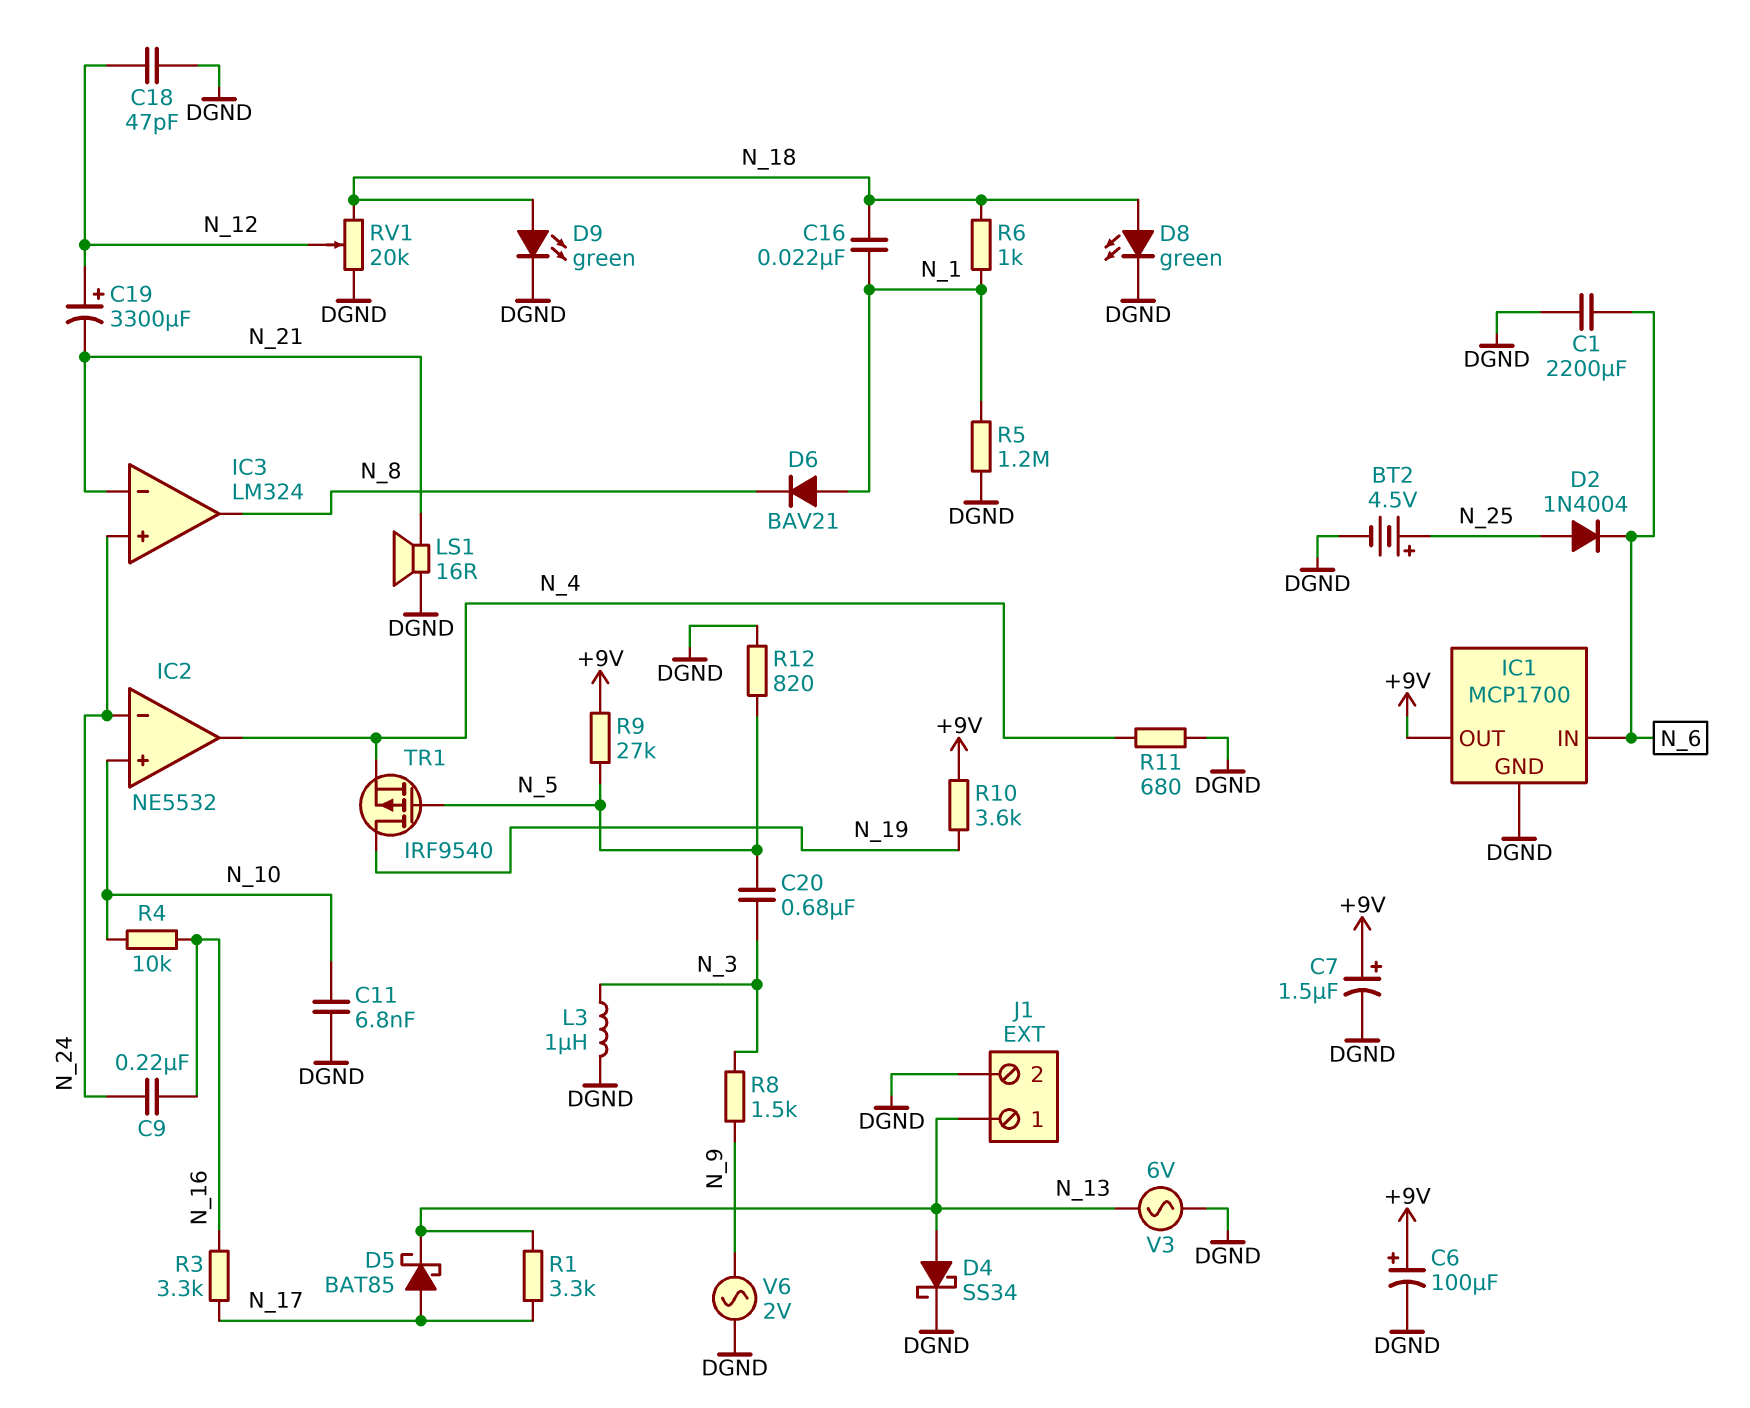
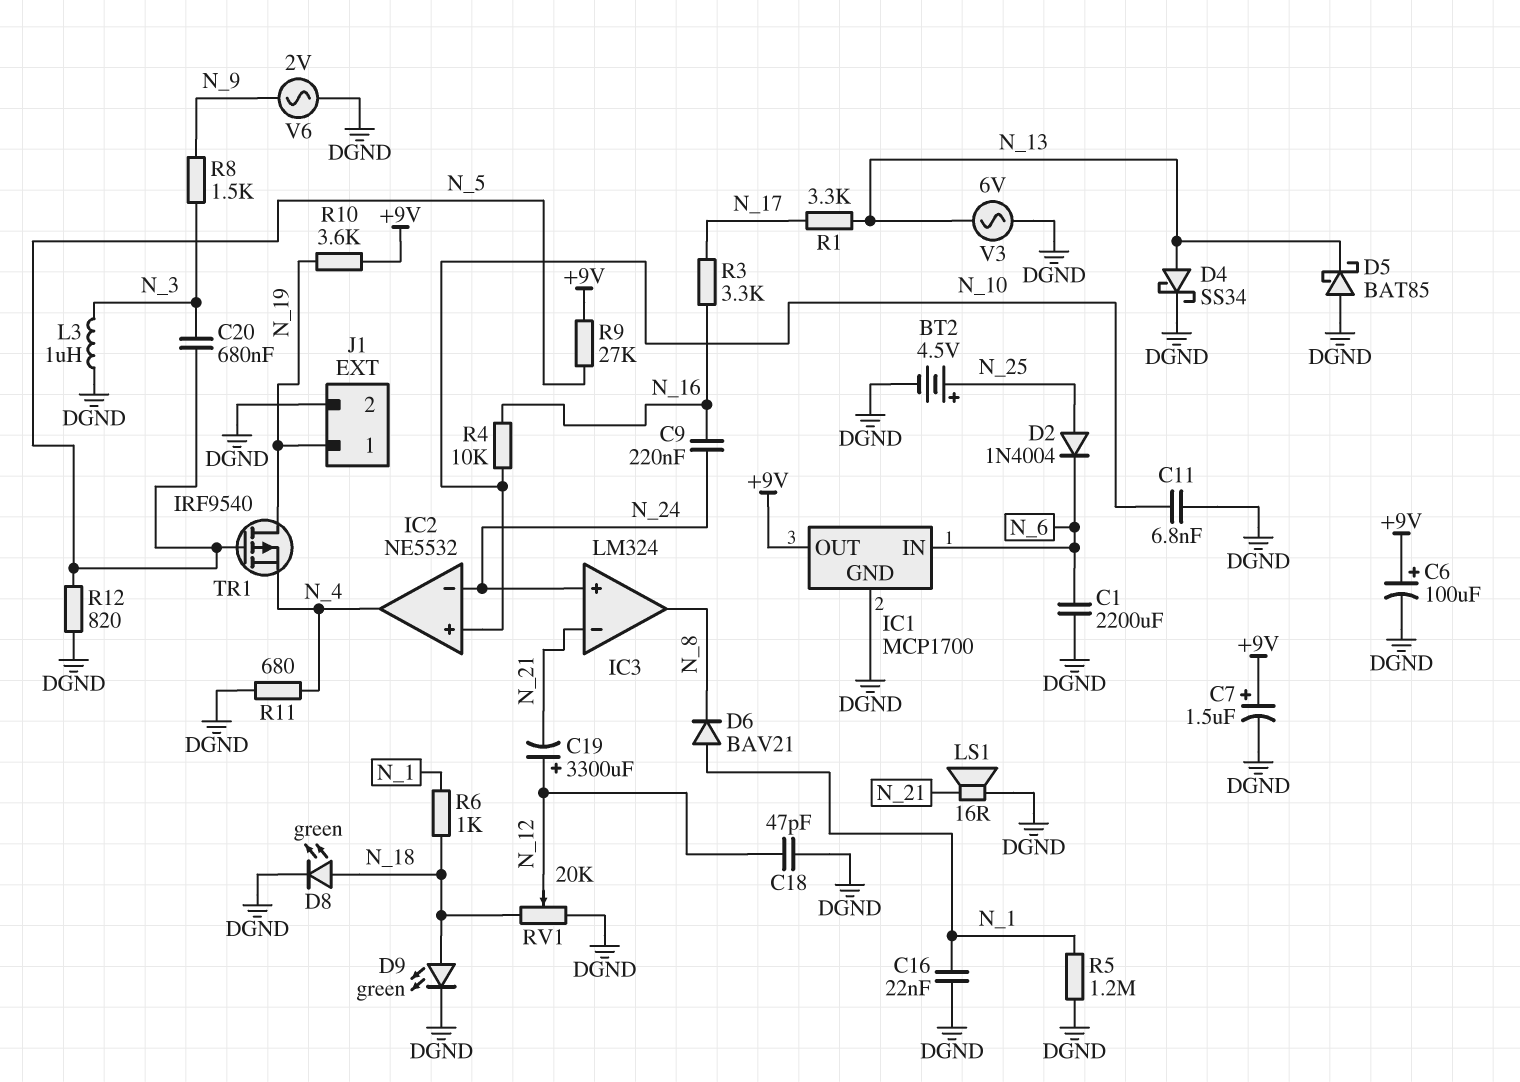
C16: 22nF (N_1, N_18) -> 22nF (DGND, N_1)
D5: schottky BAT85 (A N_17, K N_13) -> schottky BAT85 (A DGND, K N_13)
J1 pin 1: N_13 -> N_19

